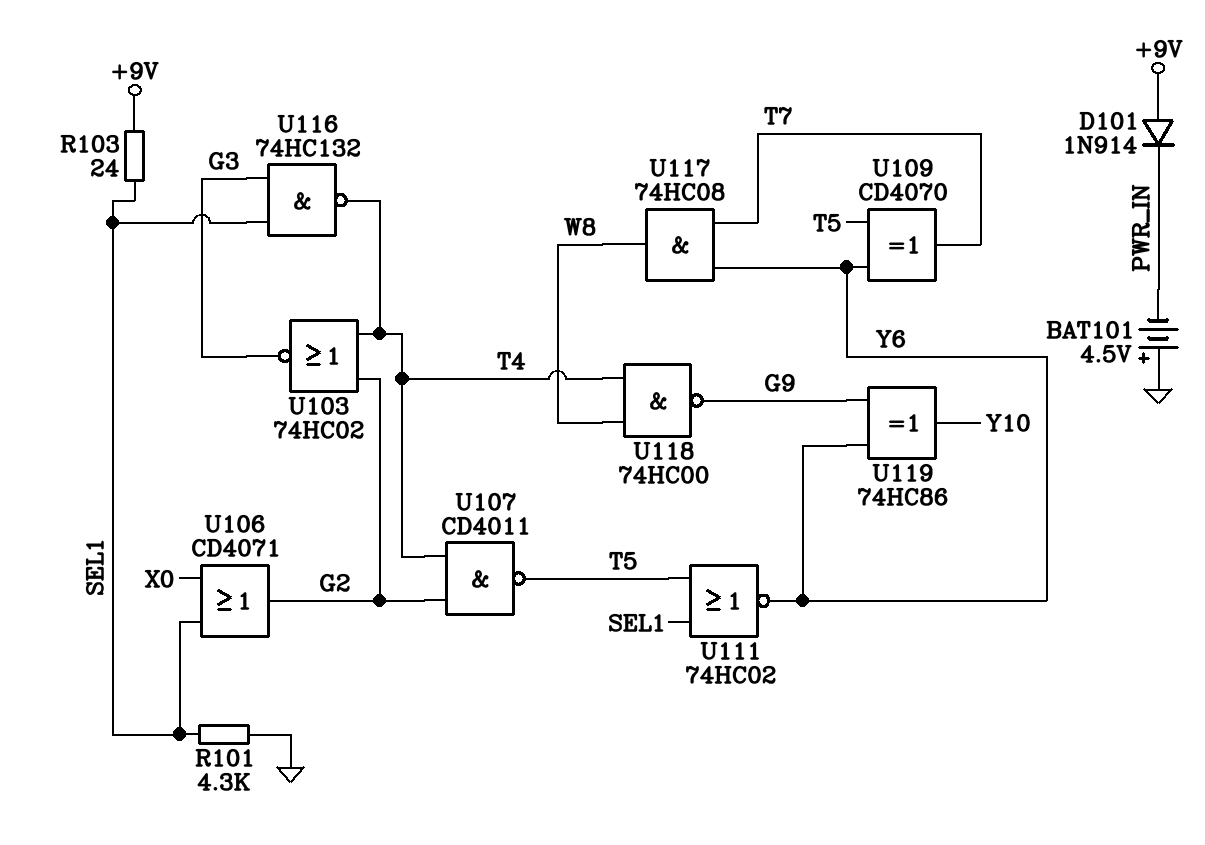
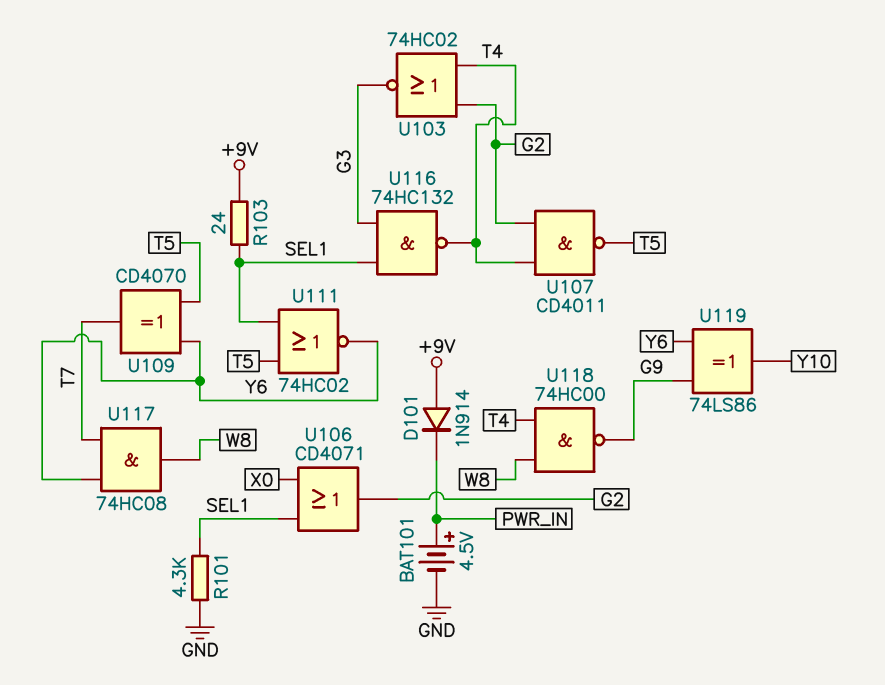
BAT101: 4.5V (plus GND, minus PWR_IN) -> 4.5V (plus PWR_IN, minus GND)
U119: XOR 74HC86 (in G9, in Y6, out Y10) -> XOR 74LS86 (in G9, in Y6, out Y10)

